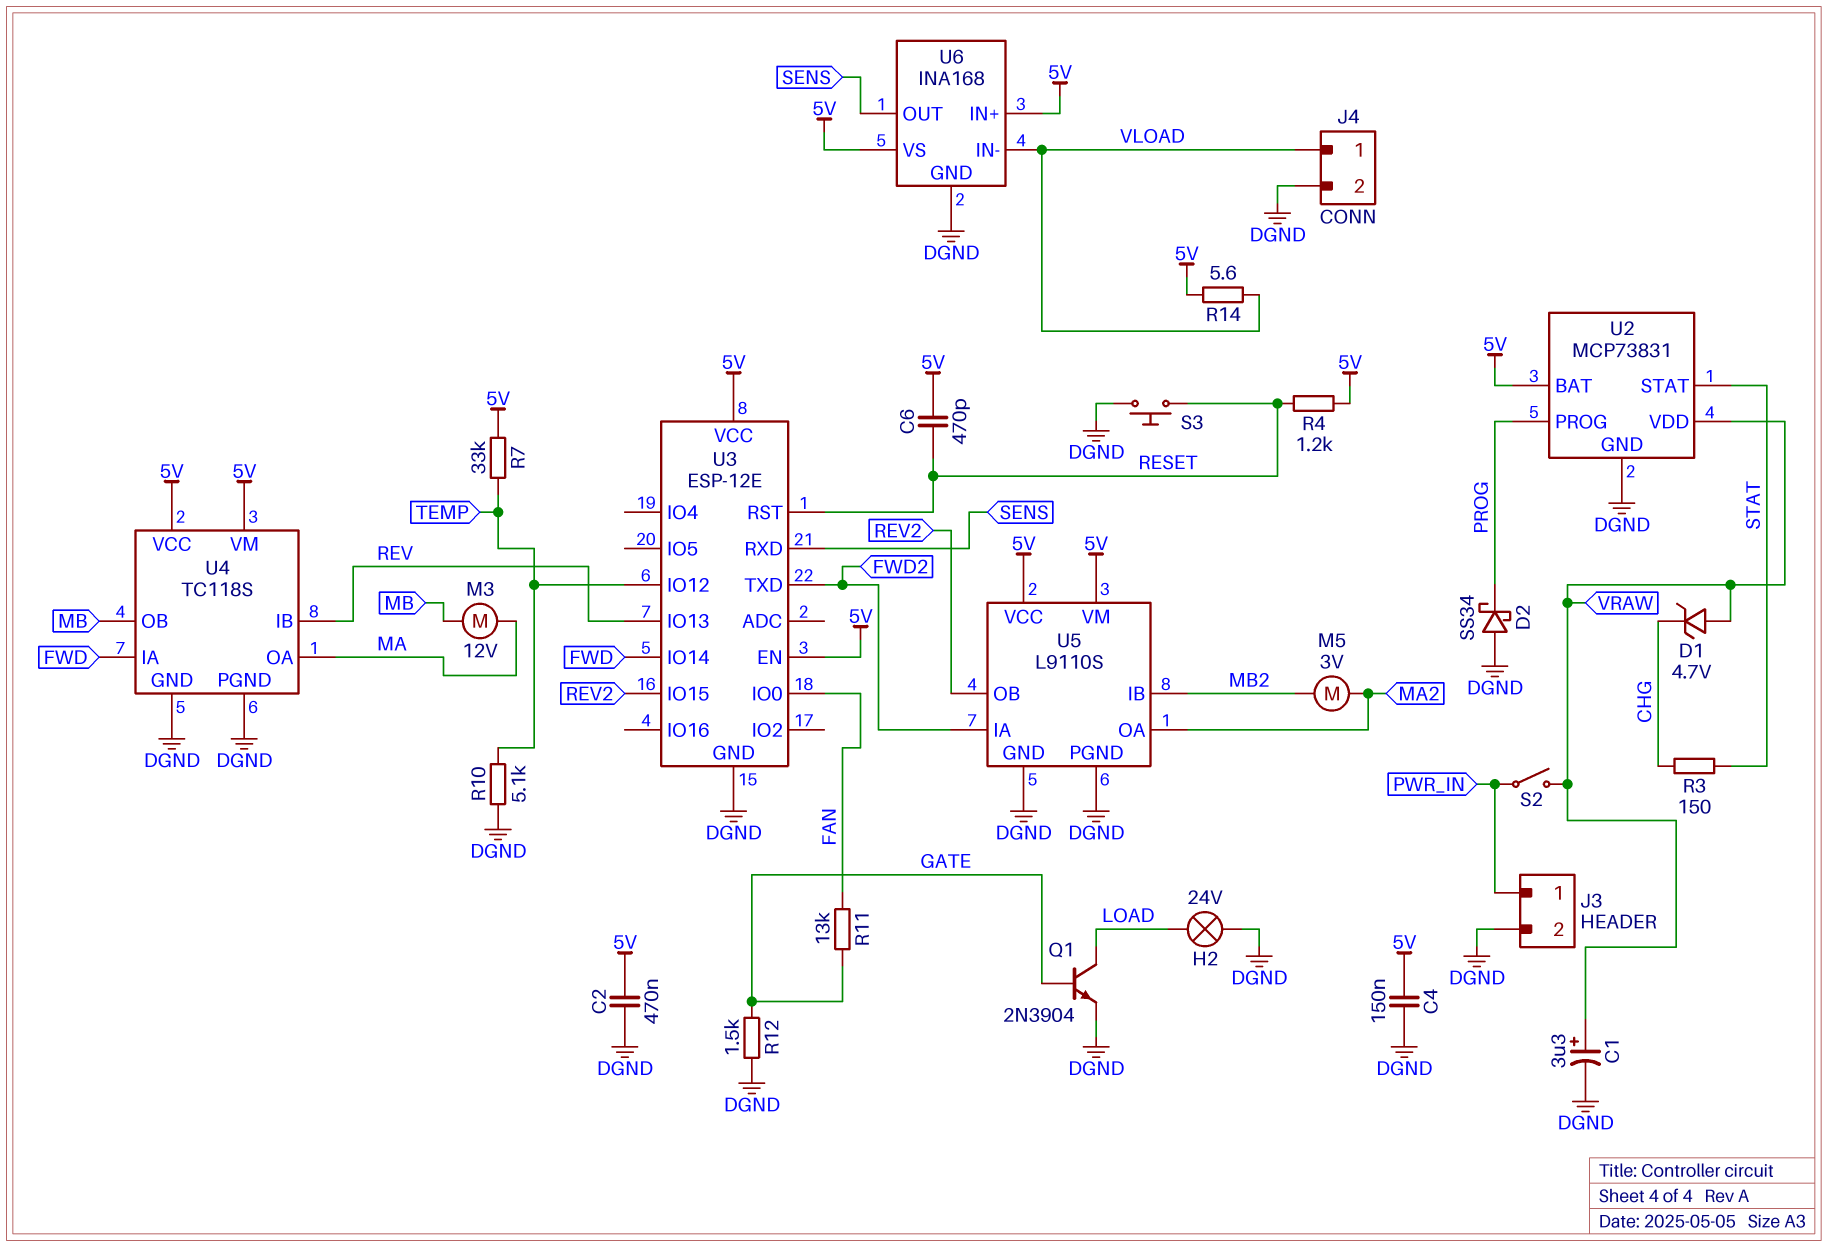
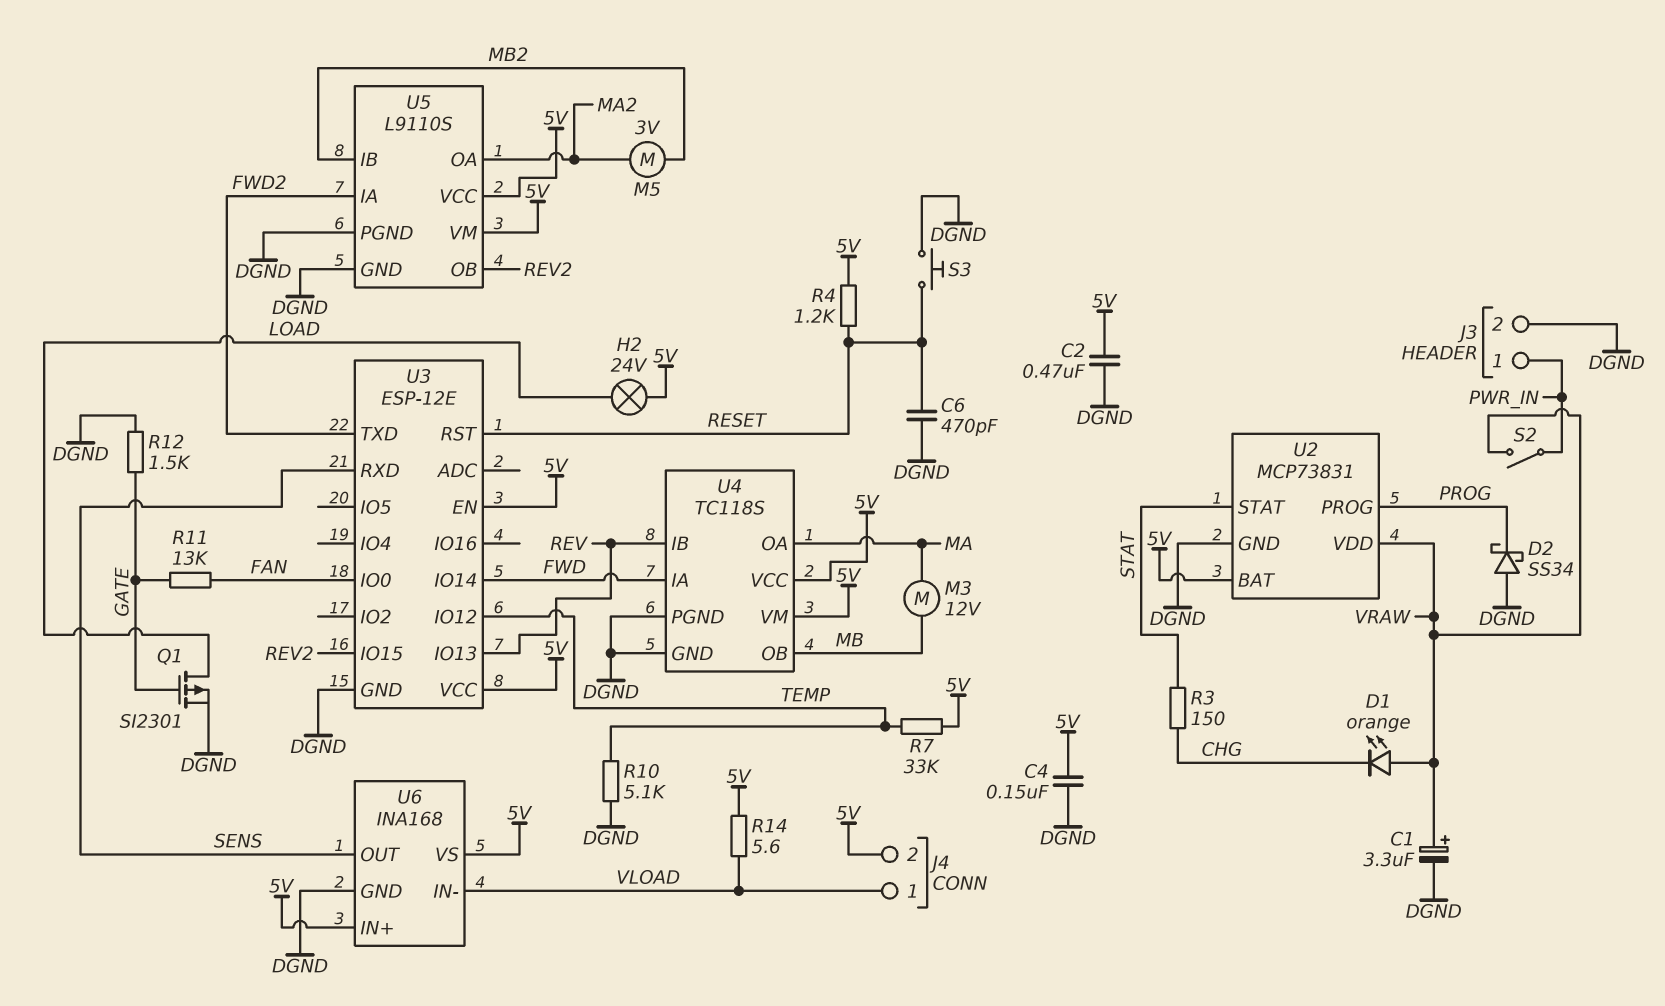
C6: 470pF (5V, RESET) -> 470pF (DGND, RESET)
D1: zener 4.7V (A VRAW, K CHG) -> LED orange (A VRAW, K CHG)
H2: lamp 24V (DGND, LOAD) -> lamp 24V (5V, LOAD)
J4 pin 2: DGND -> 5V
Q1: NPN 2N3904 (B GATE, C LOAD, E DGND) -> PMOS SI2301 (G GATE, D LOAD, S DGND)

